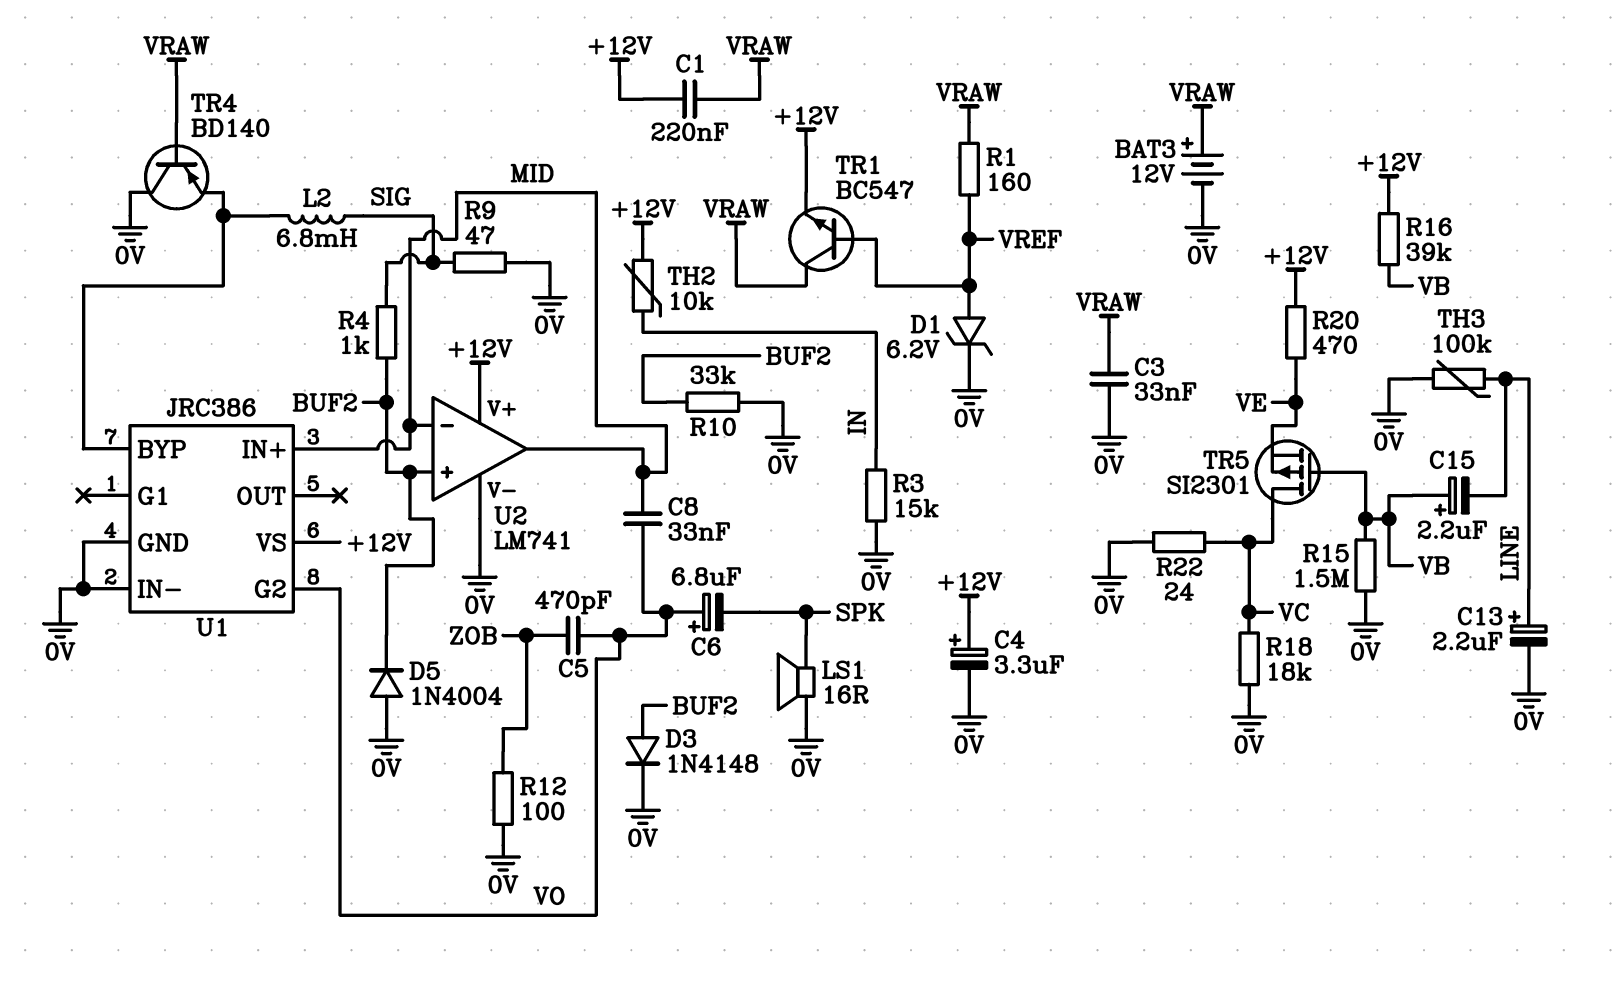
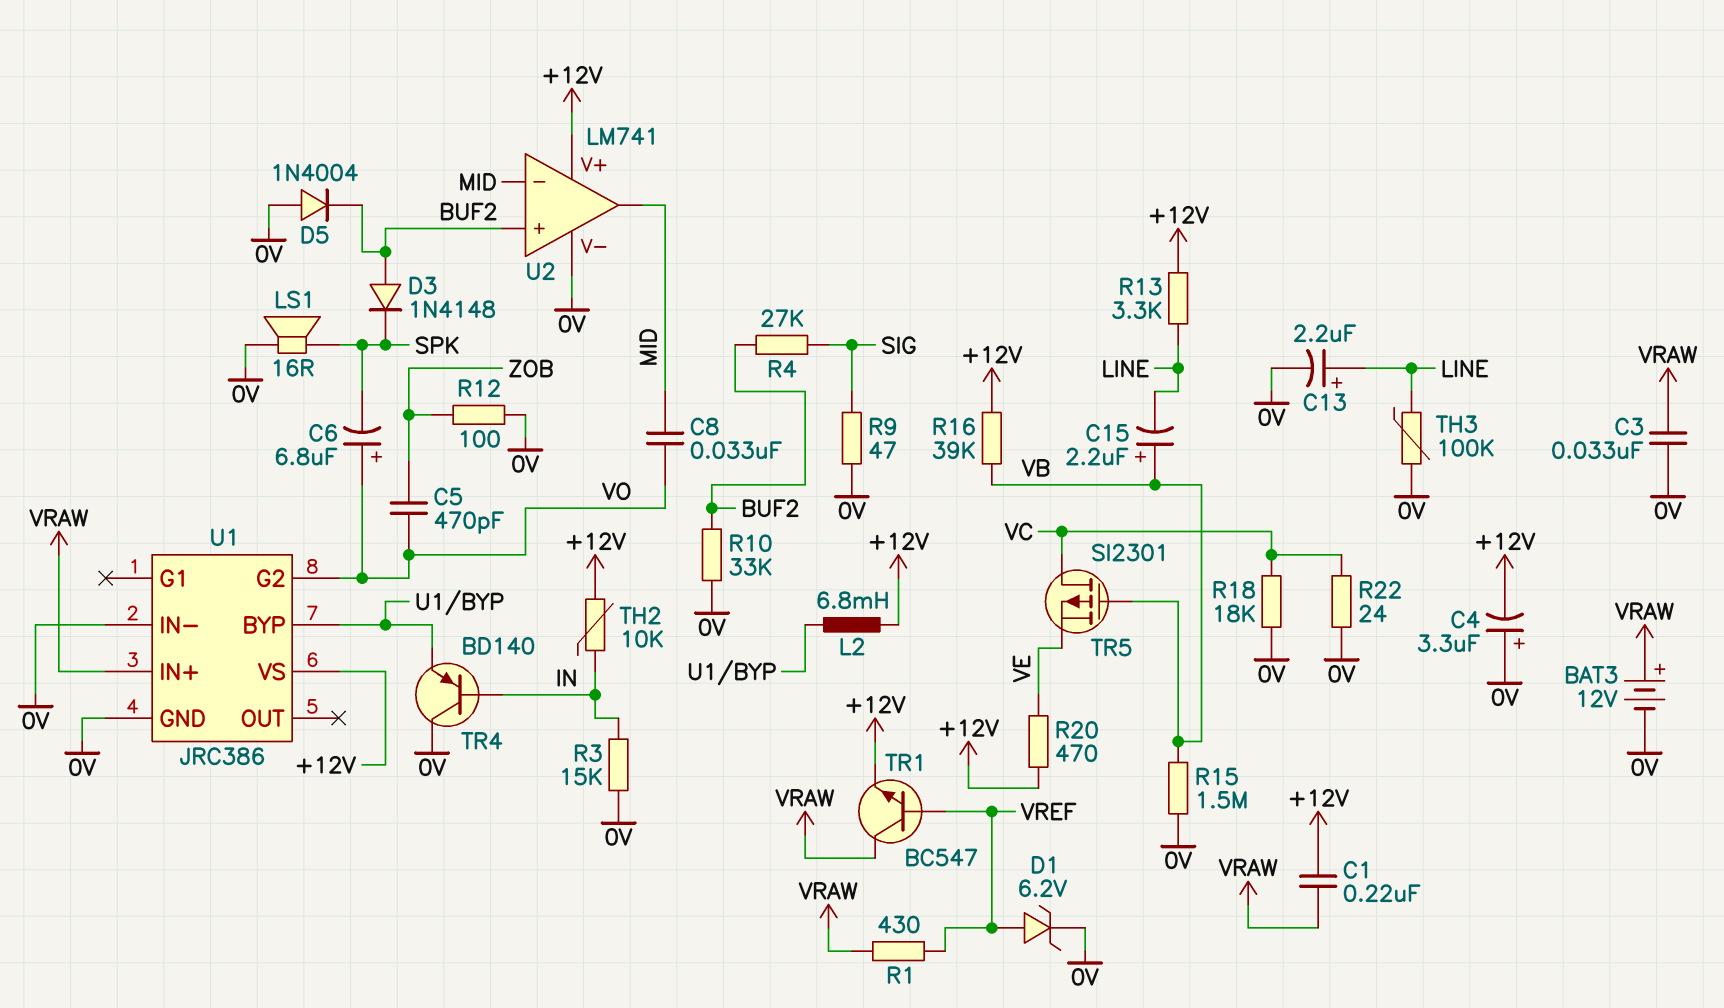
C4: 3.3uF (plus +12V, minus 0V) -> 3.3uF (plus 0V, minus +12V)
D3: diode 1N4148 (A BUF2, K 0V) -> diode 1N4148 (A BUF2, K SPK)
L2: 6.8mH (SIG, U1/BYP) -> 6.8mH (+12V, U1/BYP)
R1: 160 (VRAW, VREF) -> 430 (VRAW, VREF)
R4: 1k (BUF2, SIG) -> 27k (BUF2, SIG)
R13: none -> 3.3k (+12V, LINE)
TR4: PNP BD140 (B VRAW, C 0V, E U1/BYP) -> PNP BD140 (B IN, C 0V, E U1/BYP)
U1 pin IN+: MID -> VRAW

